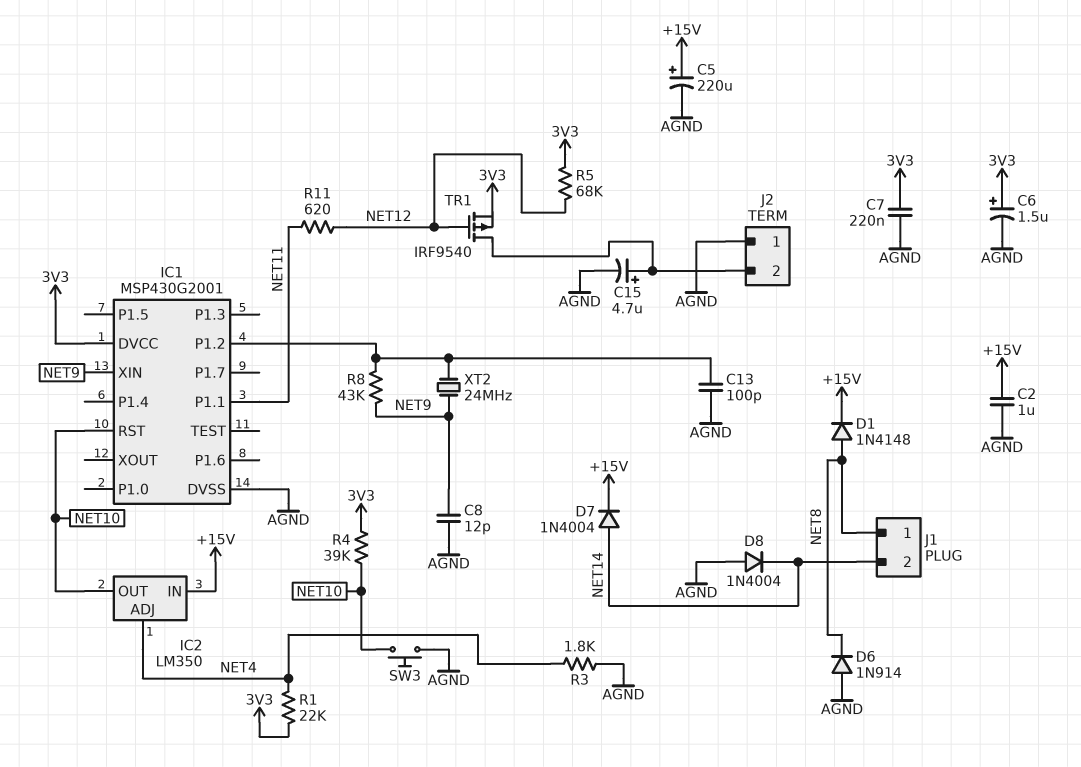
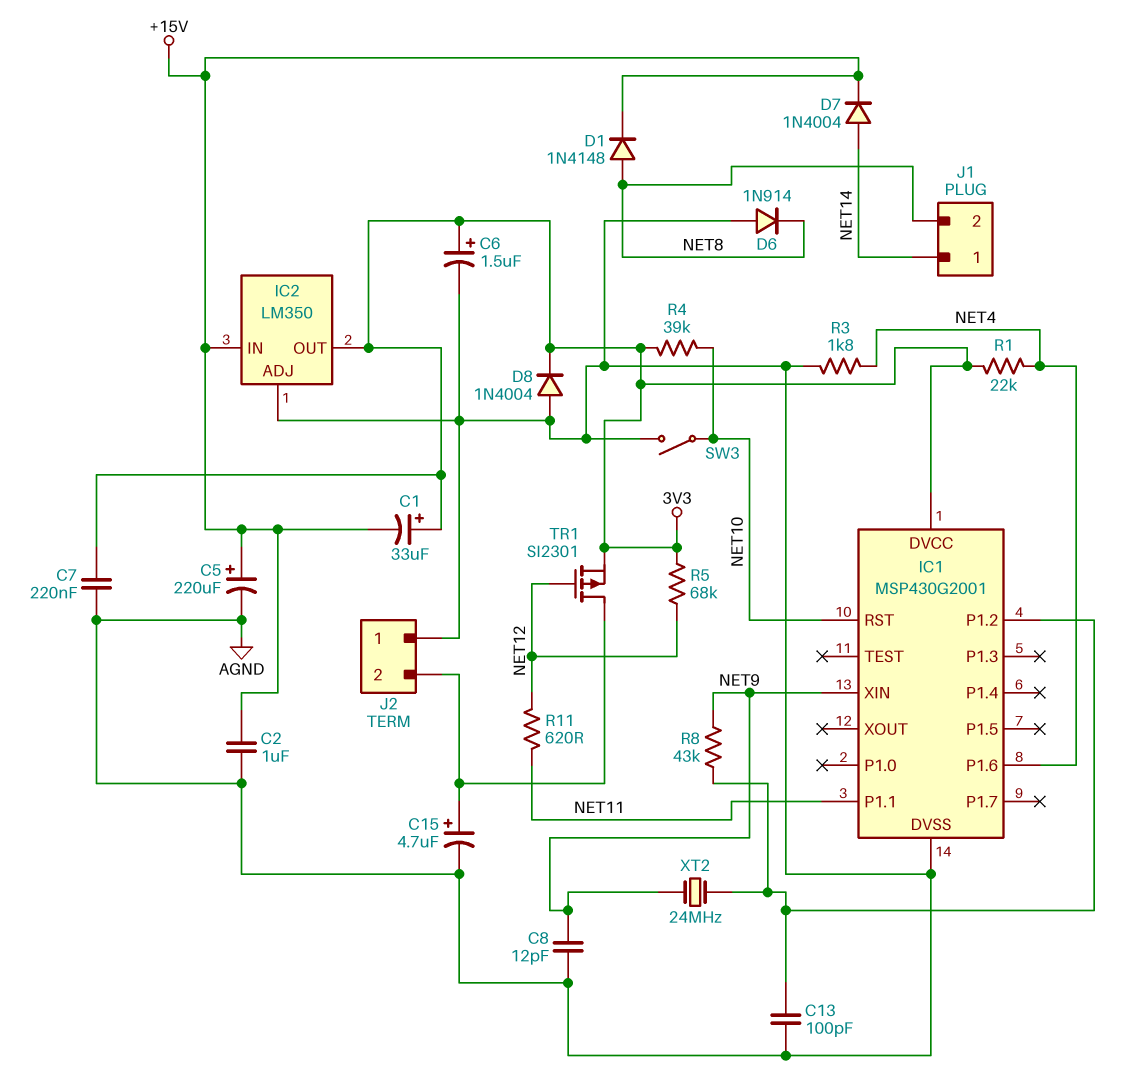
C1: none -> 33uF (plus 3V3, minus +15V)
D8: diode 1N4004 (A AGND, K NET14) -> diode 1N4004 (A AGND, K 3V3)
IC1 pin P1.6: none -> NET4
IC2 pin ADJ: NET4 -> AGND
IC2 pin OUT: NET10 -> 3V3
J1 pin 1: NET8 -> NET14
J1 pin 2: NET14 -> NET8
SW3: button (AGND, NET10) -> switch (AGND, NET10)
TR1: PMOS IRF9540 (G NET12, D J2/2, S 3V3) -> PMOS SI2301 (G NET12, D J2/2, S 3V3)

